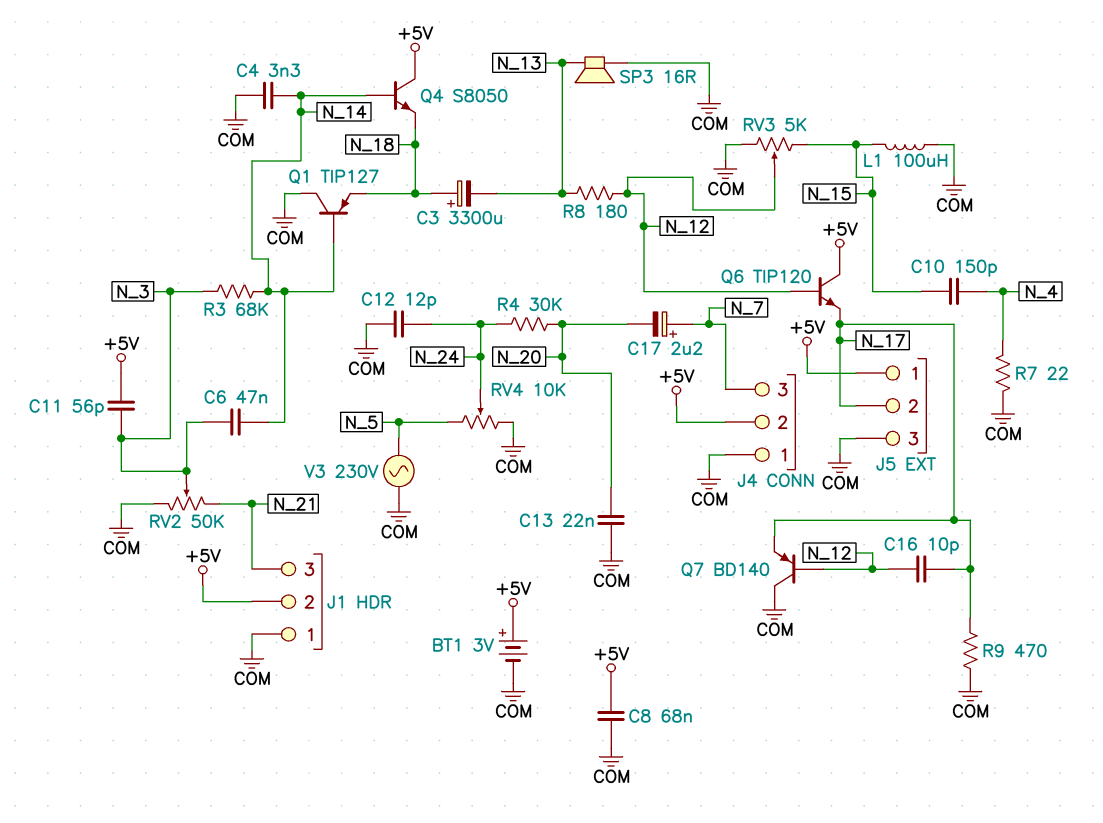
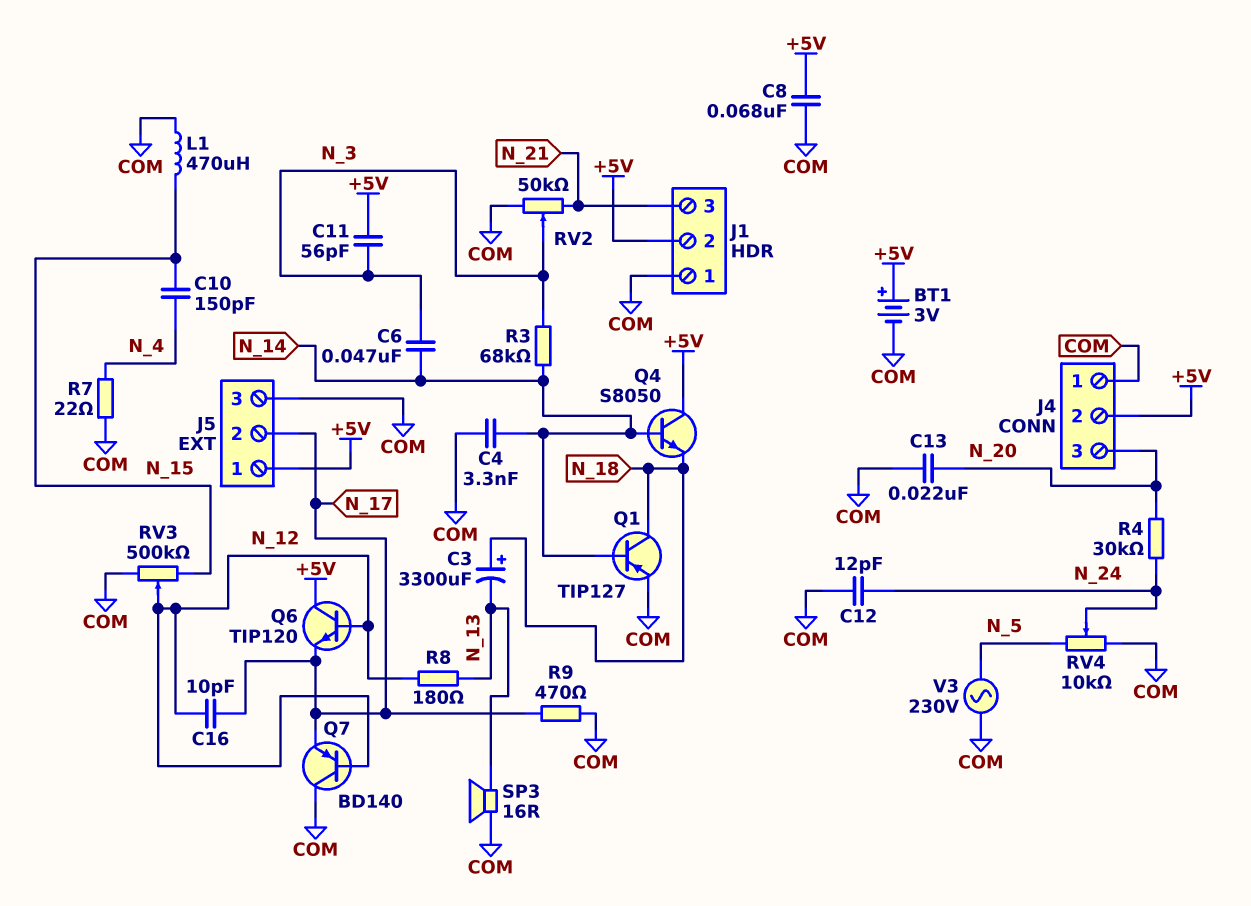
C17: 2.2uF (plus N_7, minus N_20) -> none
J4 pin 3: N_7 -> N_20
L1: 100uH (COM, N_15) -> 470uH (COM, N_15)
Q1: PNP TIP127 (B N_14, C COM, E N_18) -> PNP TIP127 (B N_14, C N_18, E COM)
RV3: 5k (COM, N_15, wiper N_12) -> 500k (COM, N_15, wiper N_12)

